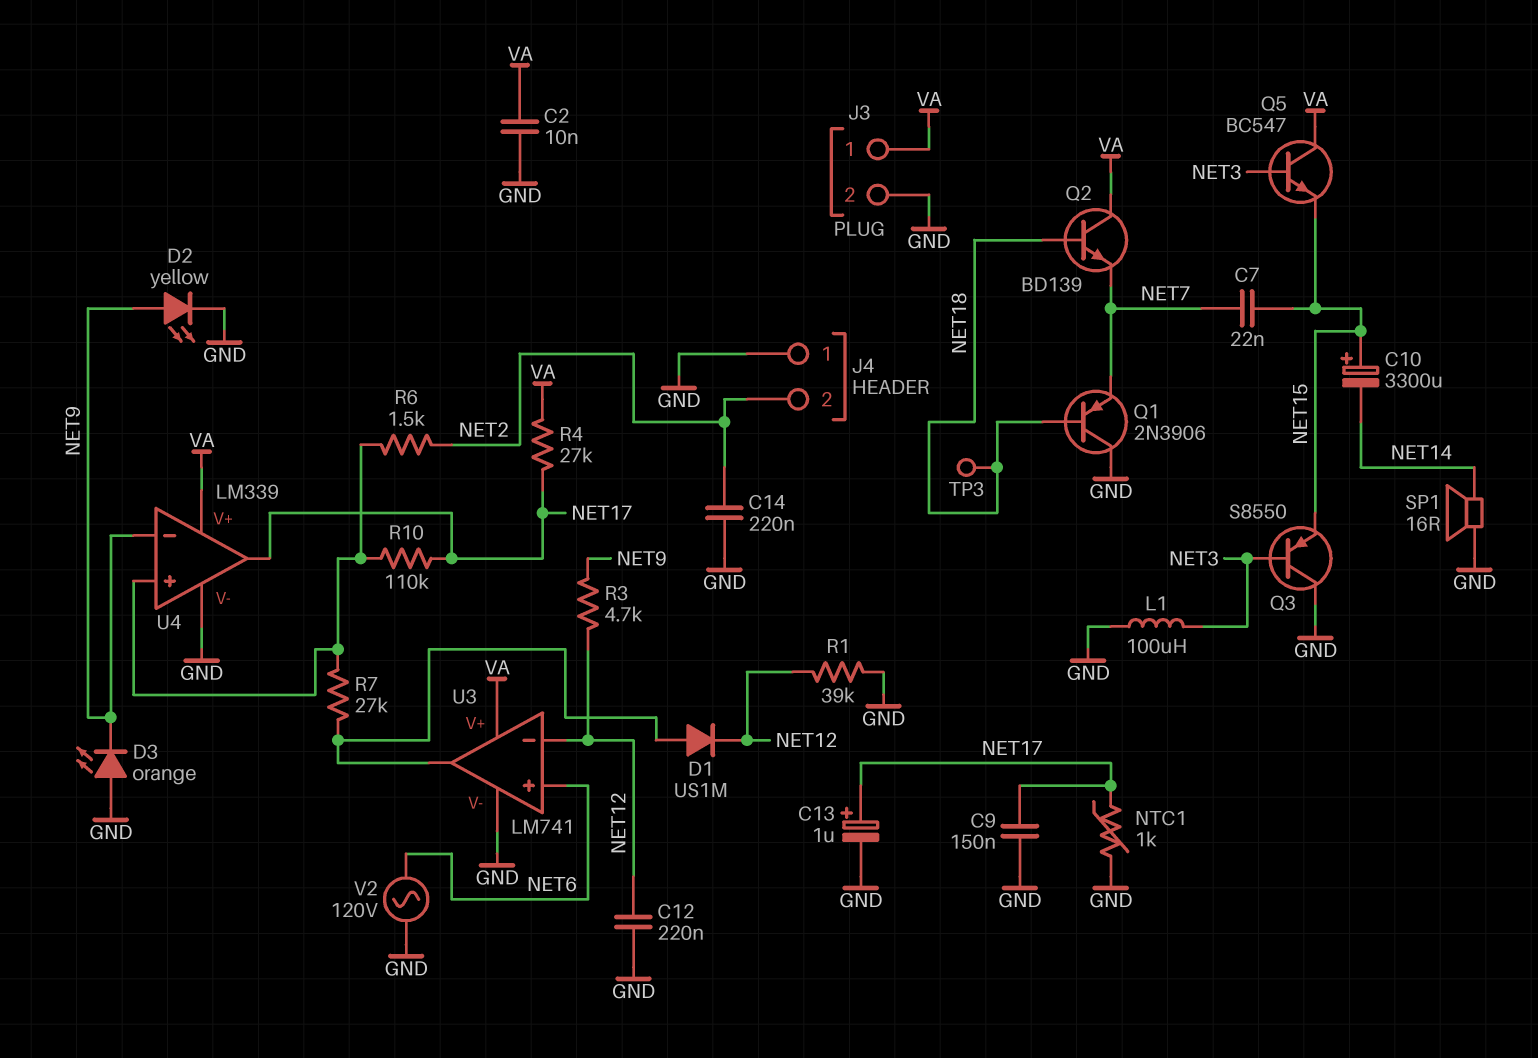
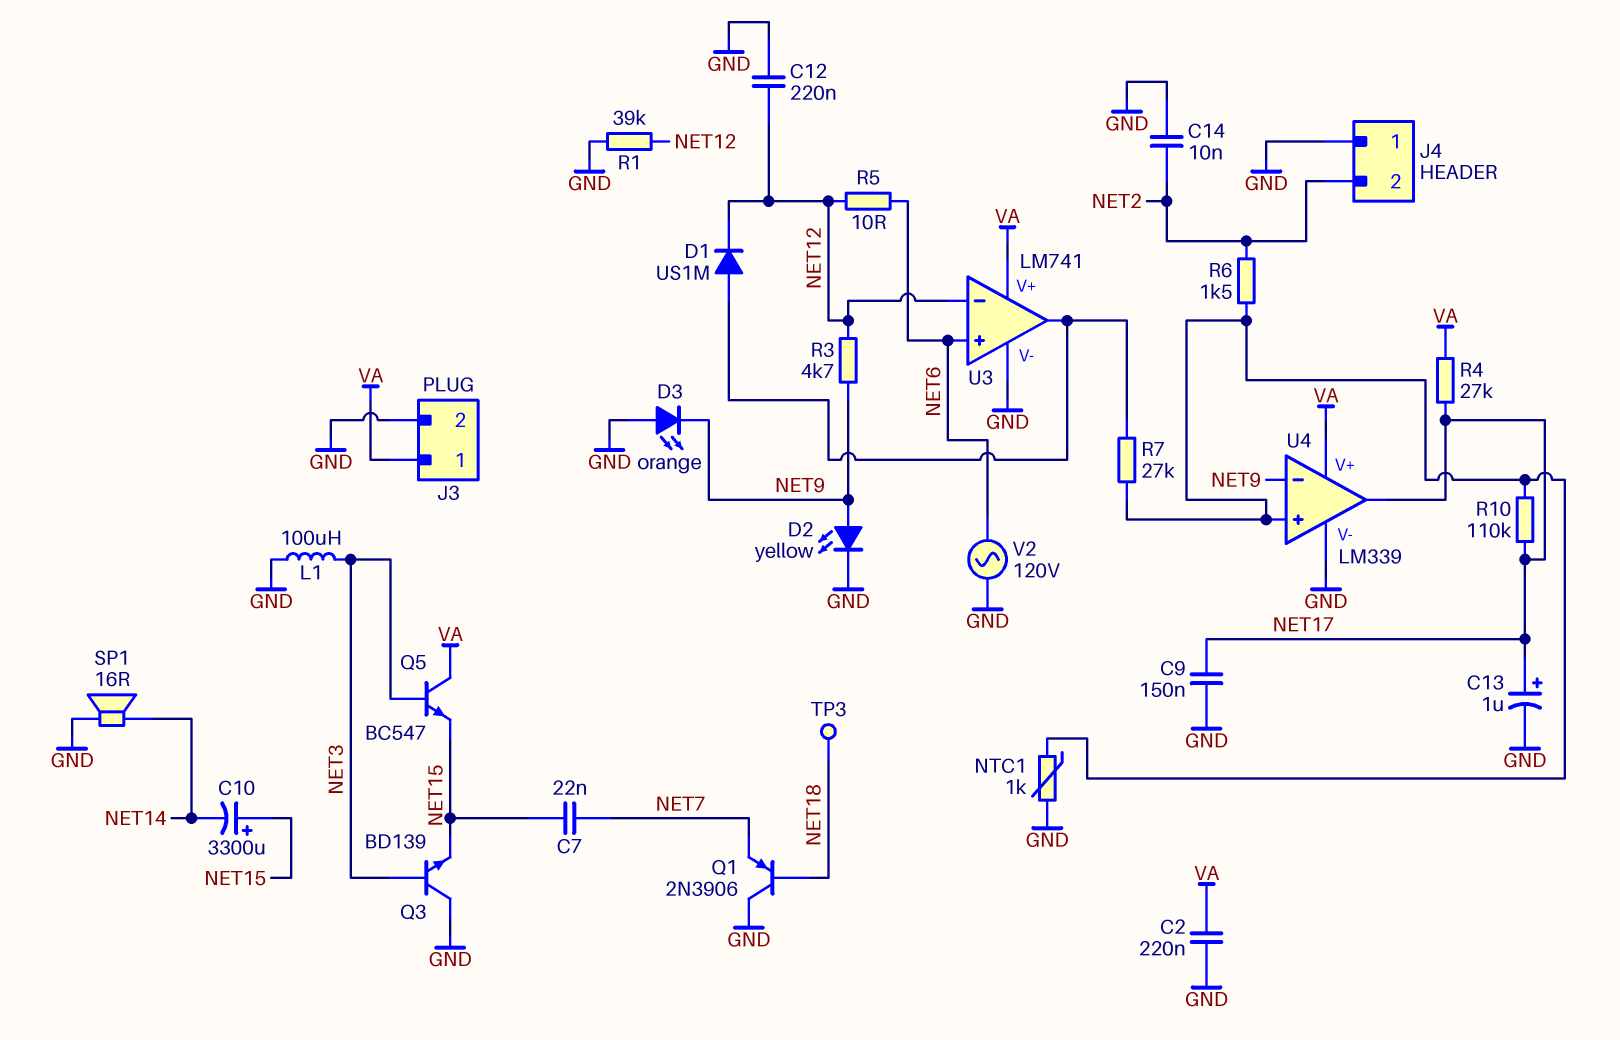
C2: 10nF (GND, VA) -> 220nF (GND, VA)
C14: 220nF (GND, NET2) -> 10nF (GND, NET2)
NTC1: 1k (GND, NET17) -> 1k (GND, U4/in+)
Q2: NPN BD139 (B NET18, C VA, E NET7) -> none
Q3: PNP S8550 (B NET3, C GND, E NET15) -> NPN BD139 (B NET3, C GND, E NET15)
R5: none -> 10 (NET6, NET12)

